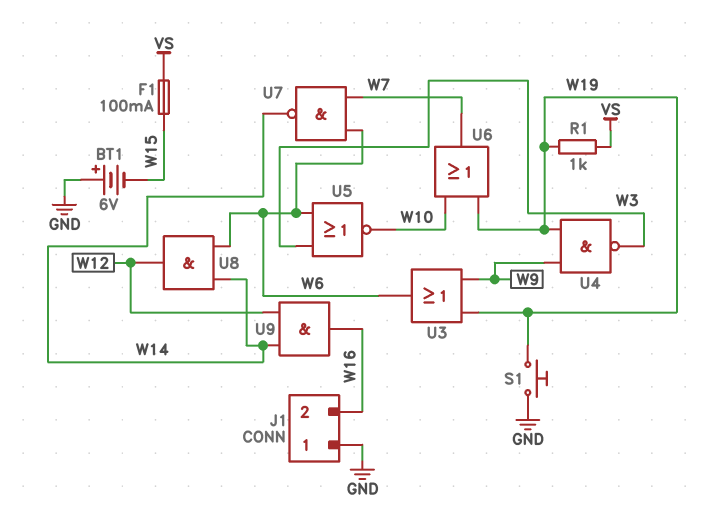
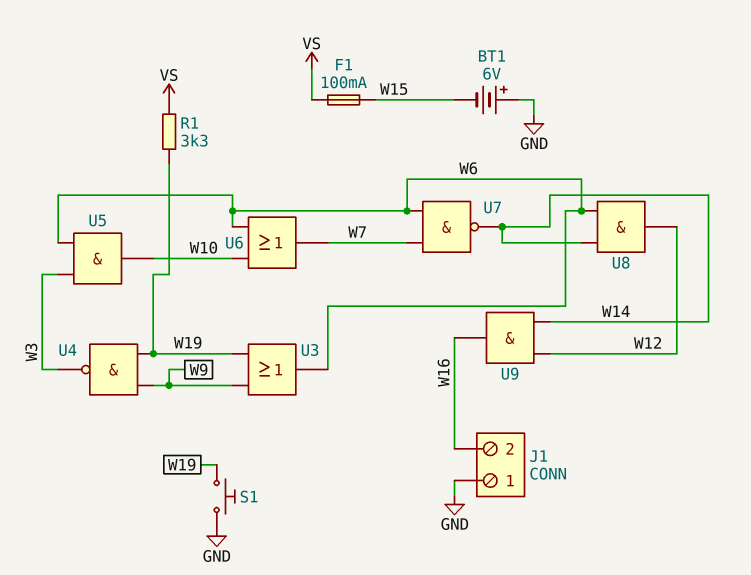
R1: 1k (VS, W19) -> 3.3k (VS, W19)
U5: NOR (in W3, in W6, out W10) -> AND (in W3, in W6, out W10)
U6: OR (in W10, in W19, out W7) -> OR (in W6, in W10, out W7)

